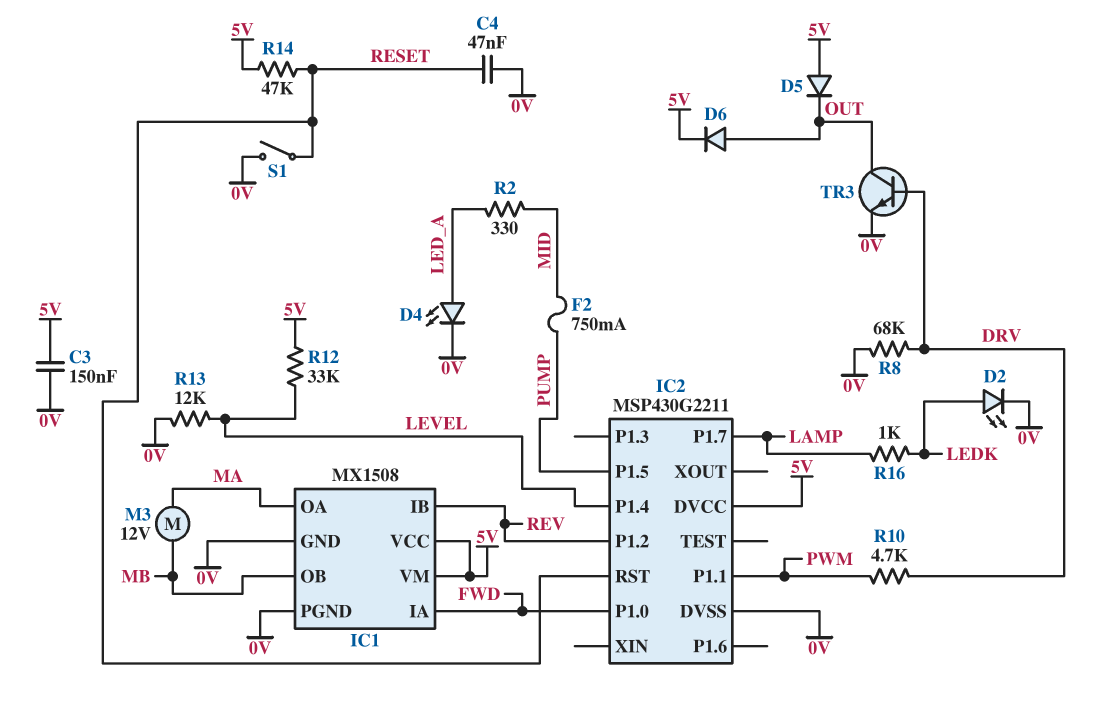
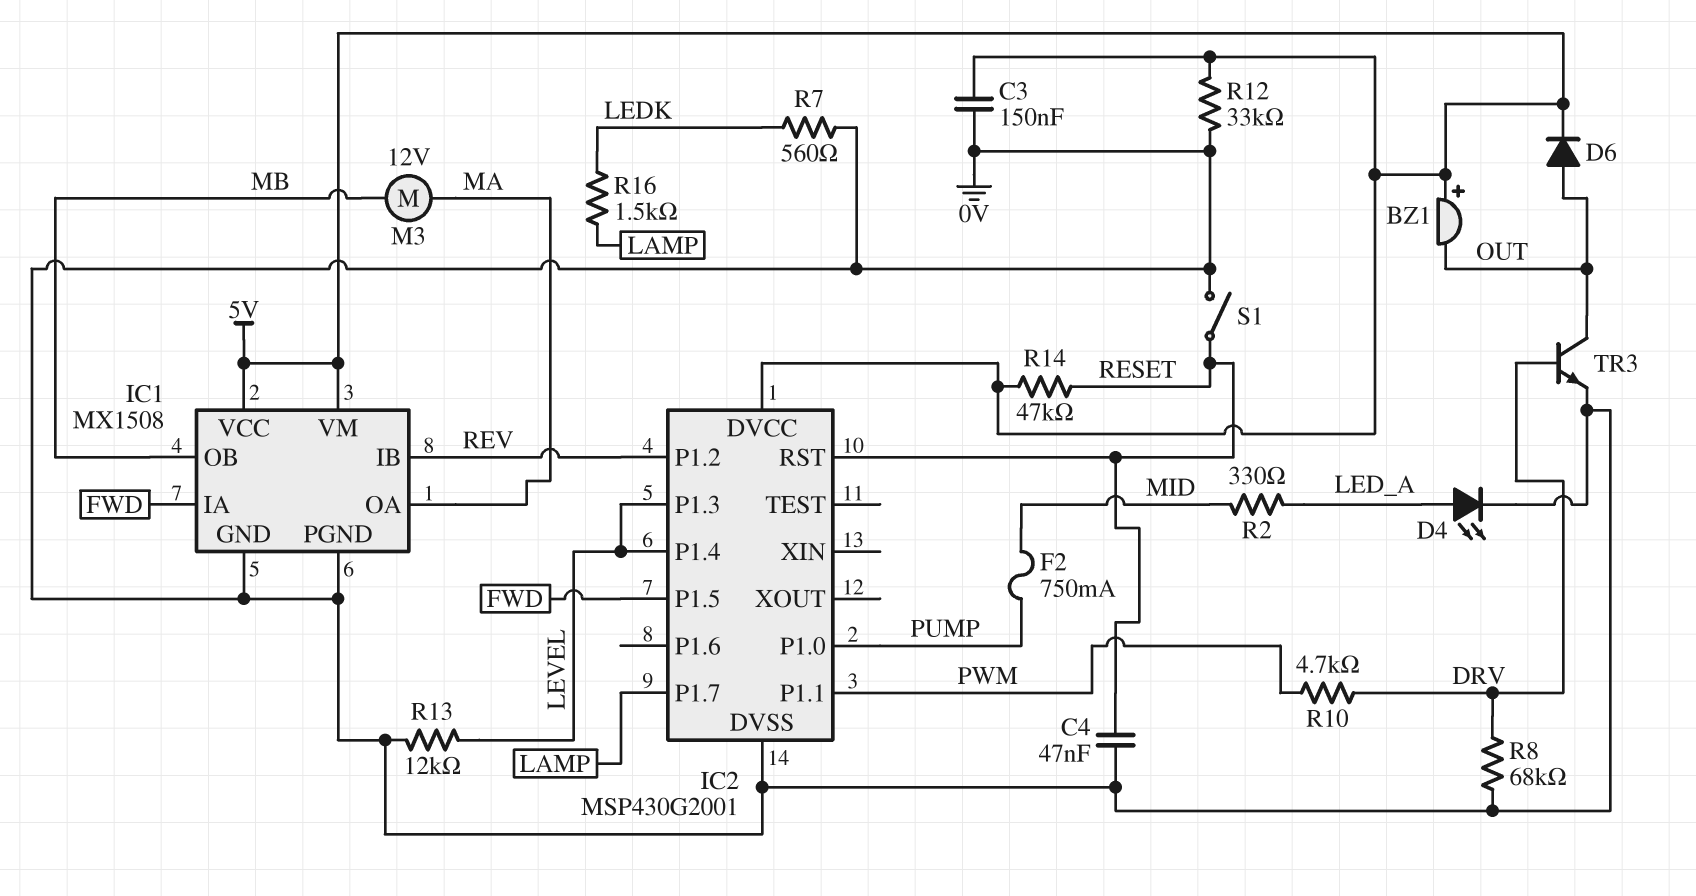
BZ1: none -> buzzer (plus 5V, minus OUT)
D2: LED (A LEDK, K 0V) -> none
D5: diode (A 5V, K OUT) -> none
IC2: MSP430G2211 -> MSP430G2001
IC2 pin P1.0: FWD -> PUMP
IC2 pin P1.3: none -> LEVEL
IC2 pin P1.5: PUMP -> FWD
R7: none -> 560 (0V, LEDK)
R12: 33k (5V, LEVEL) -> 33k (0V, 5V)
R16: 1k (LAMP, LEDK) -> 1.5k (LAMP, LEDK)

